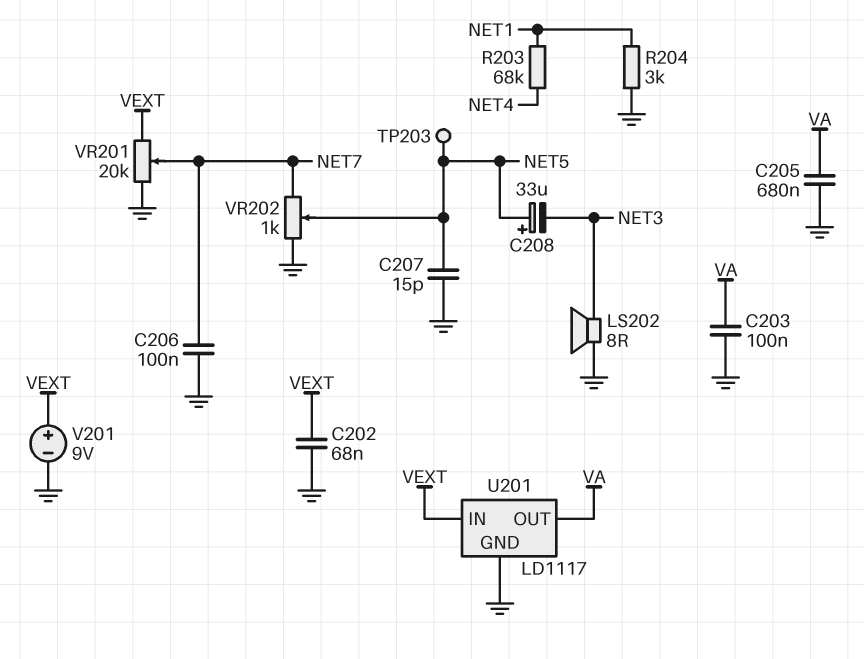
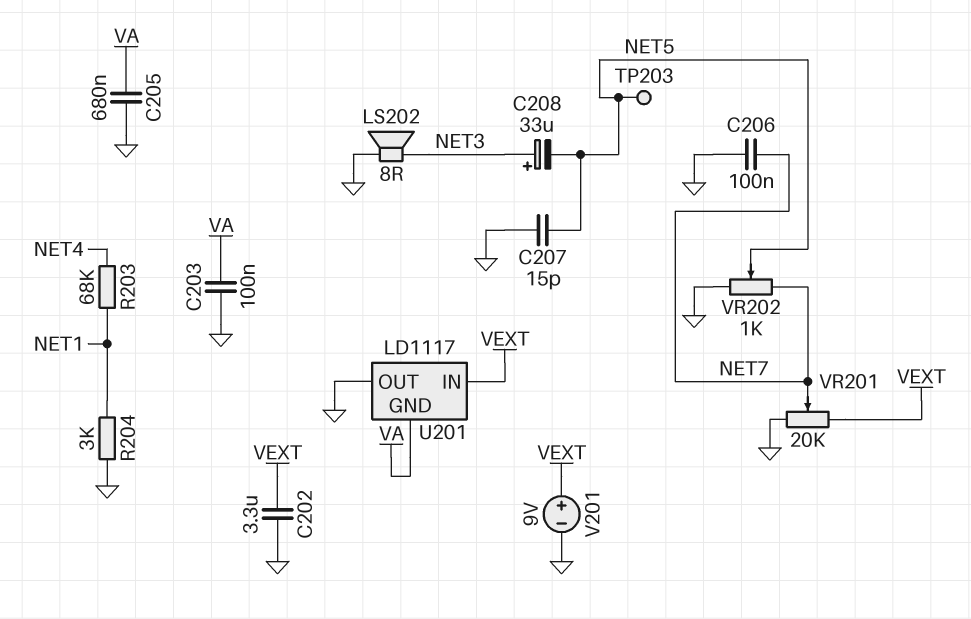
C202: 68nF (GND, VEXT) -> 3.3uF (GND, VEXT)
C208: 33uF (plus NET5, minus NET3) -> 33uF (plus NET3, minus NET5)
U201 pin GND: GND -> VA
U201 pin OUT: VA -> GND

